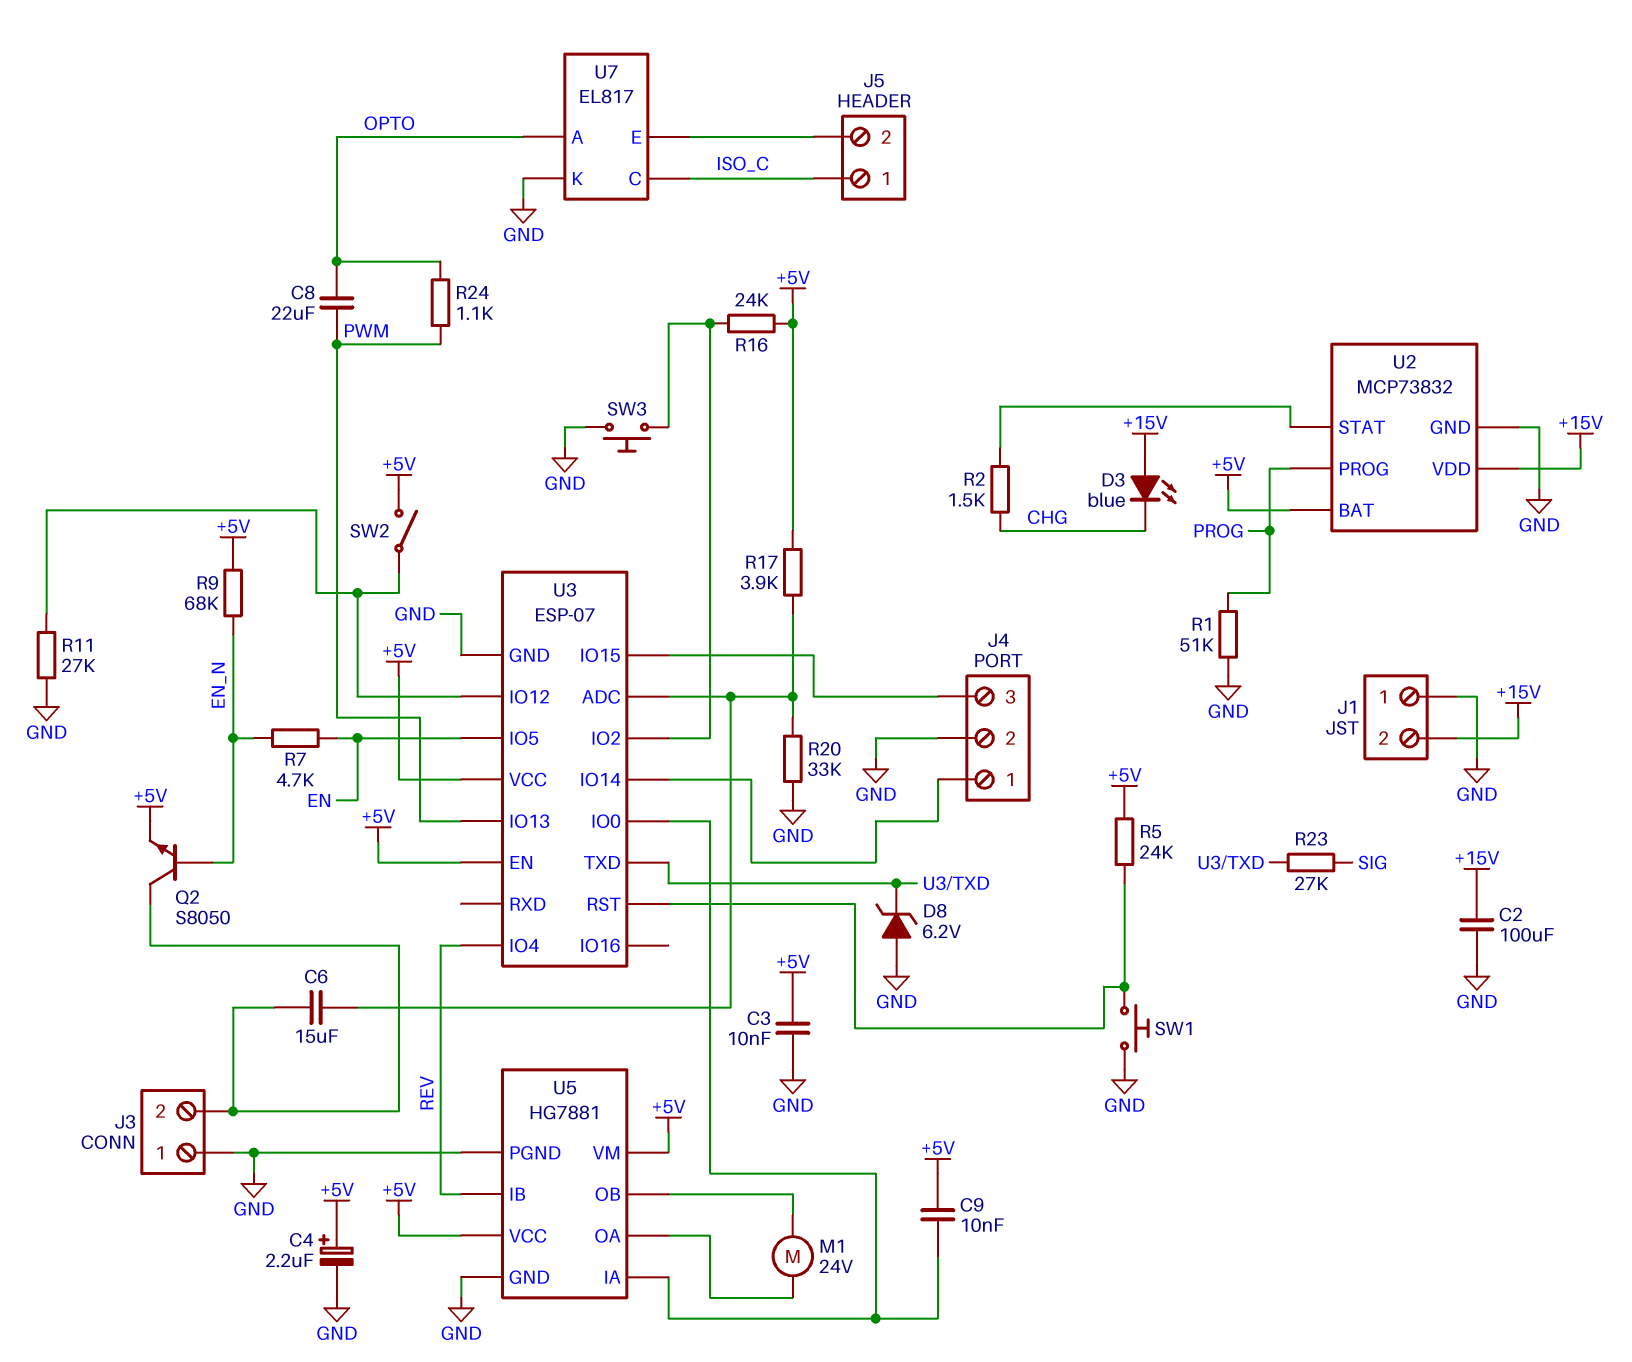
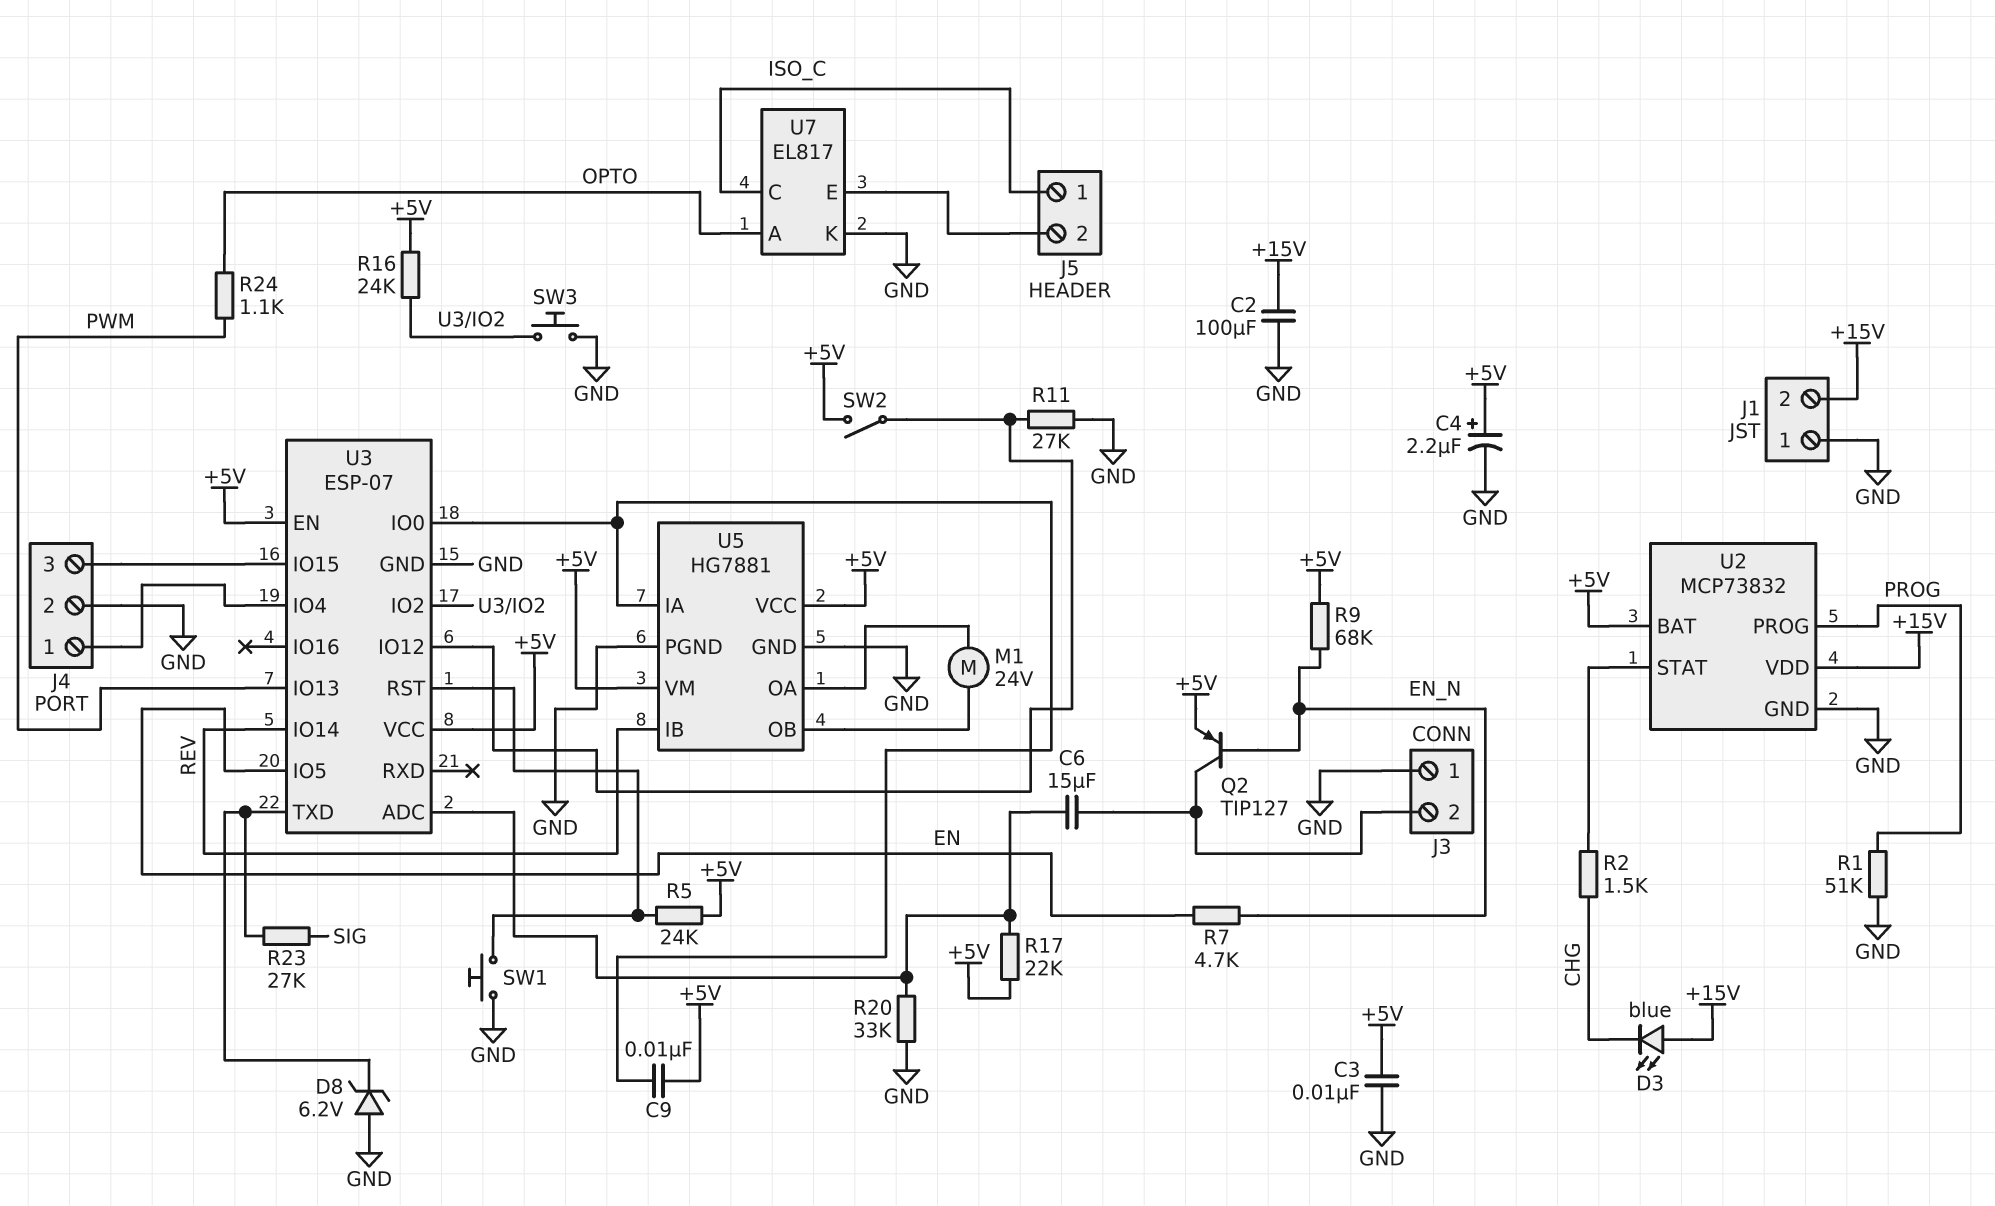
C8: 22uF (OPTO, PWM) -> none
Q2: NPN S8050 (B EN_N, C J3/2, E +5V) -> PNP TIP127 (B EN_N, C J3/2, E +5V)
R17: 3.9k (+5V, U3/ADC) -> 22k (+5V, U3/ADC)
U3 pin IO4: REV -> J4/1
U3 pin IO14: J4/1 -> REV

